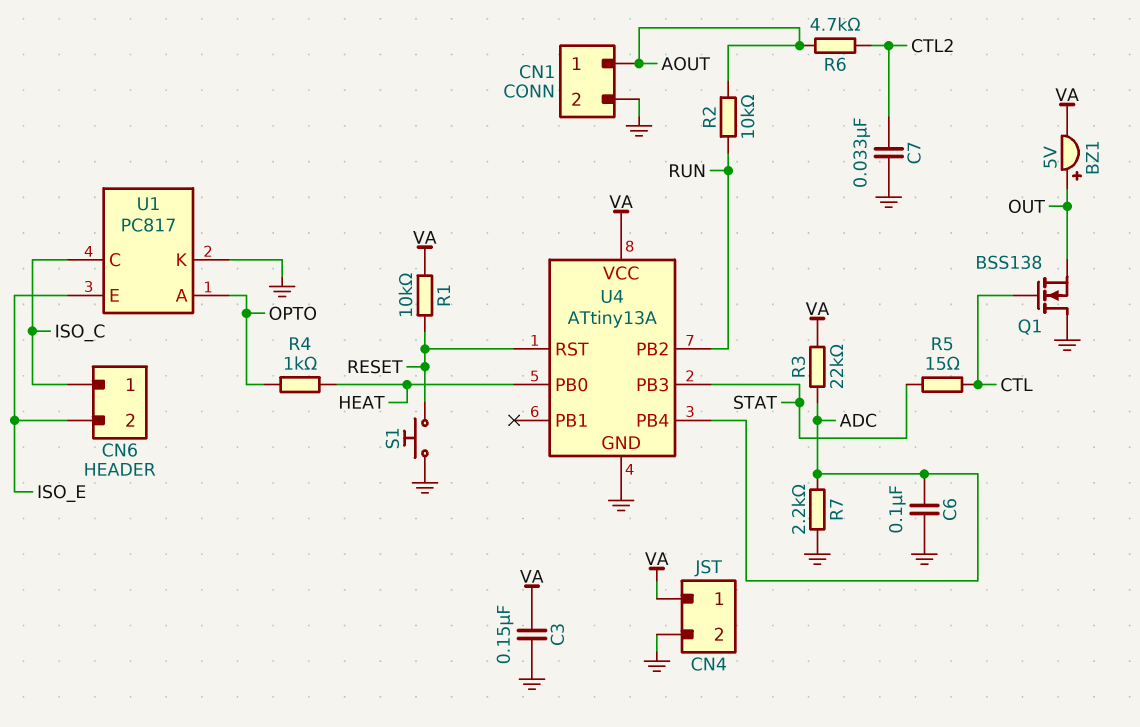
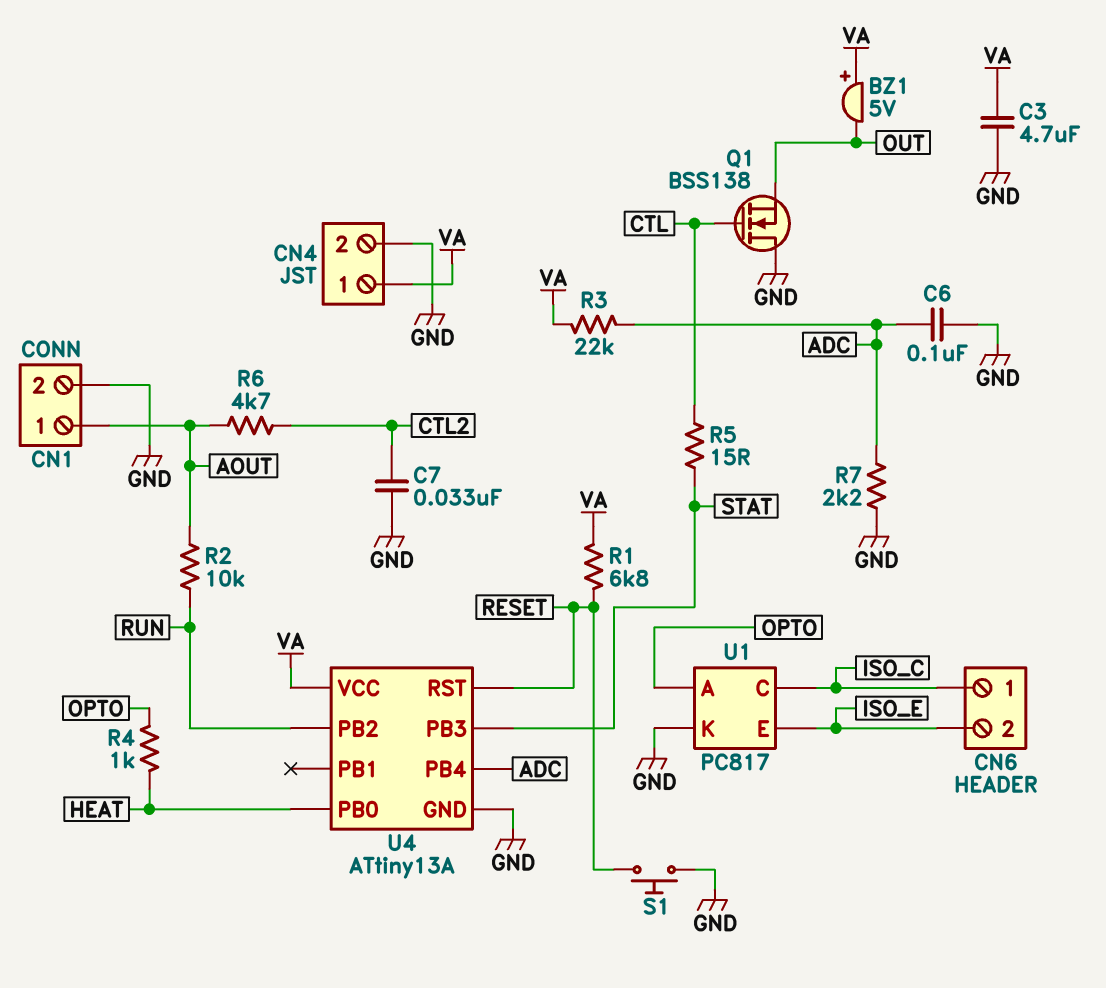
BZ1: buzzer 5V (plus OUT, minus VA) -> buzzer 5V (plus VA, minus OUT)
C3: 150nF (GND, VA) -> 4.7uF (GND, VA)
R1: 10k (RESET, VA) -> 6.8k (RESET, VA)

